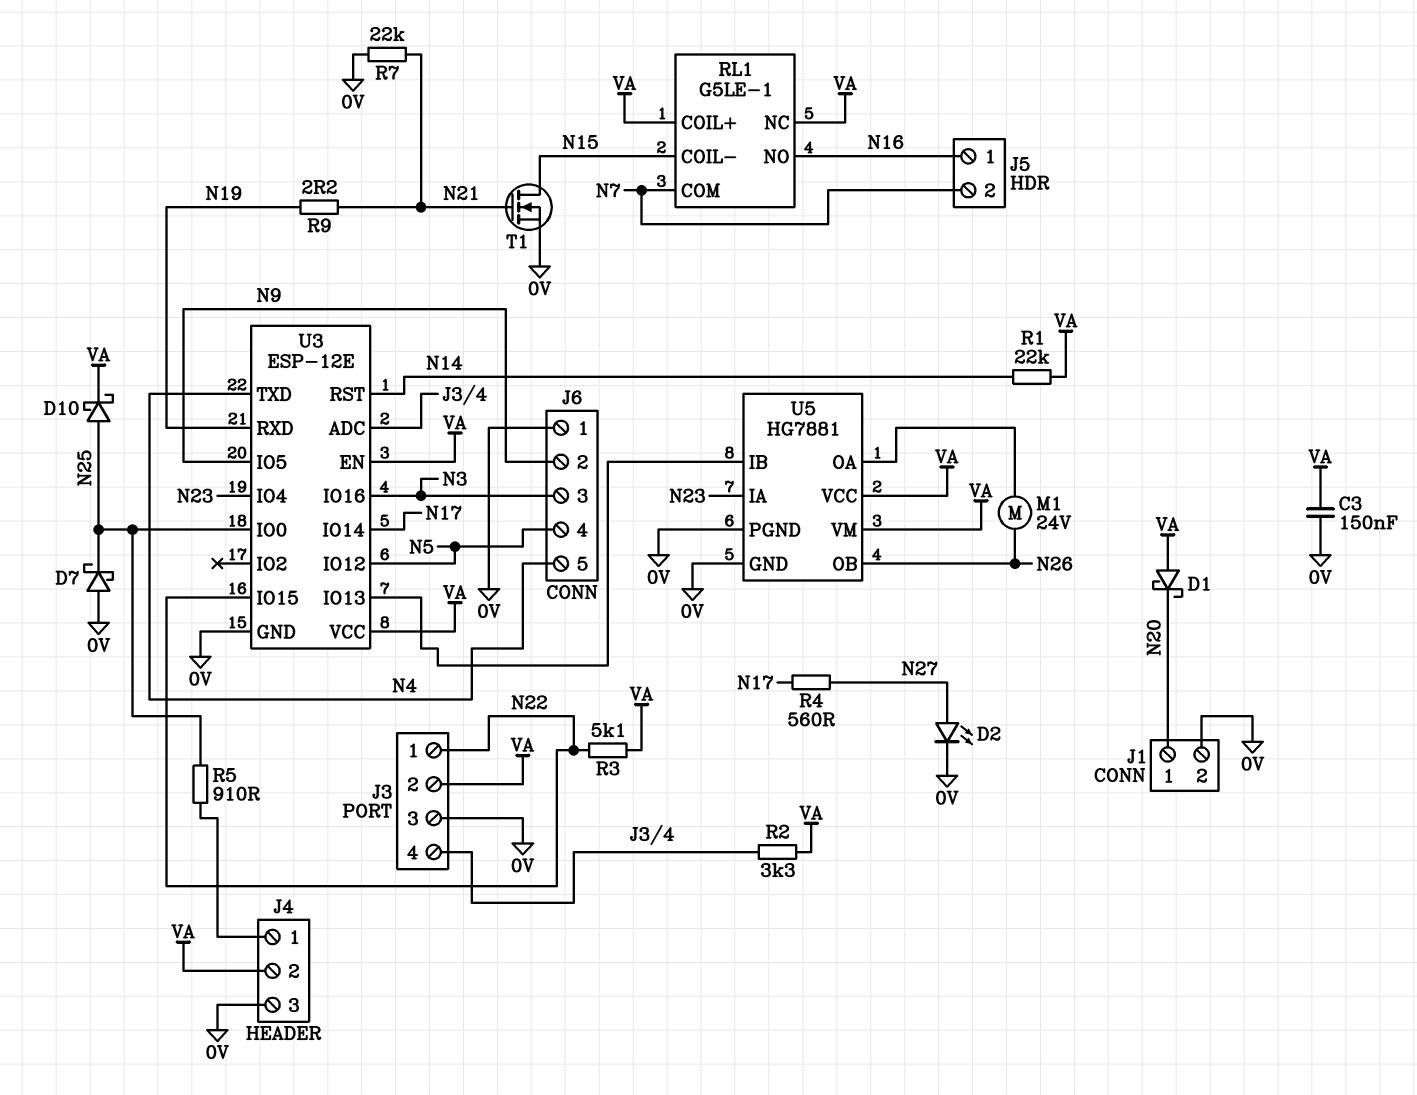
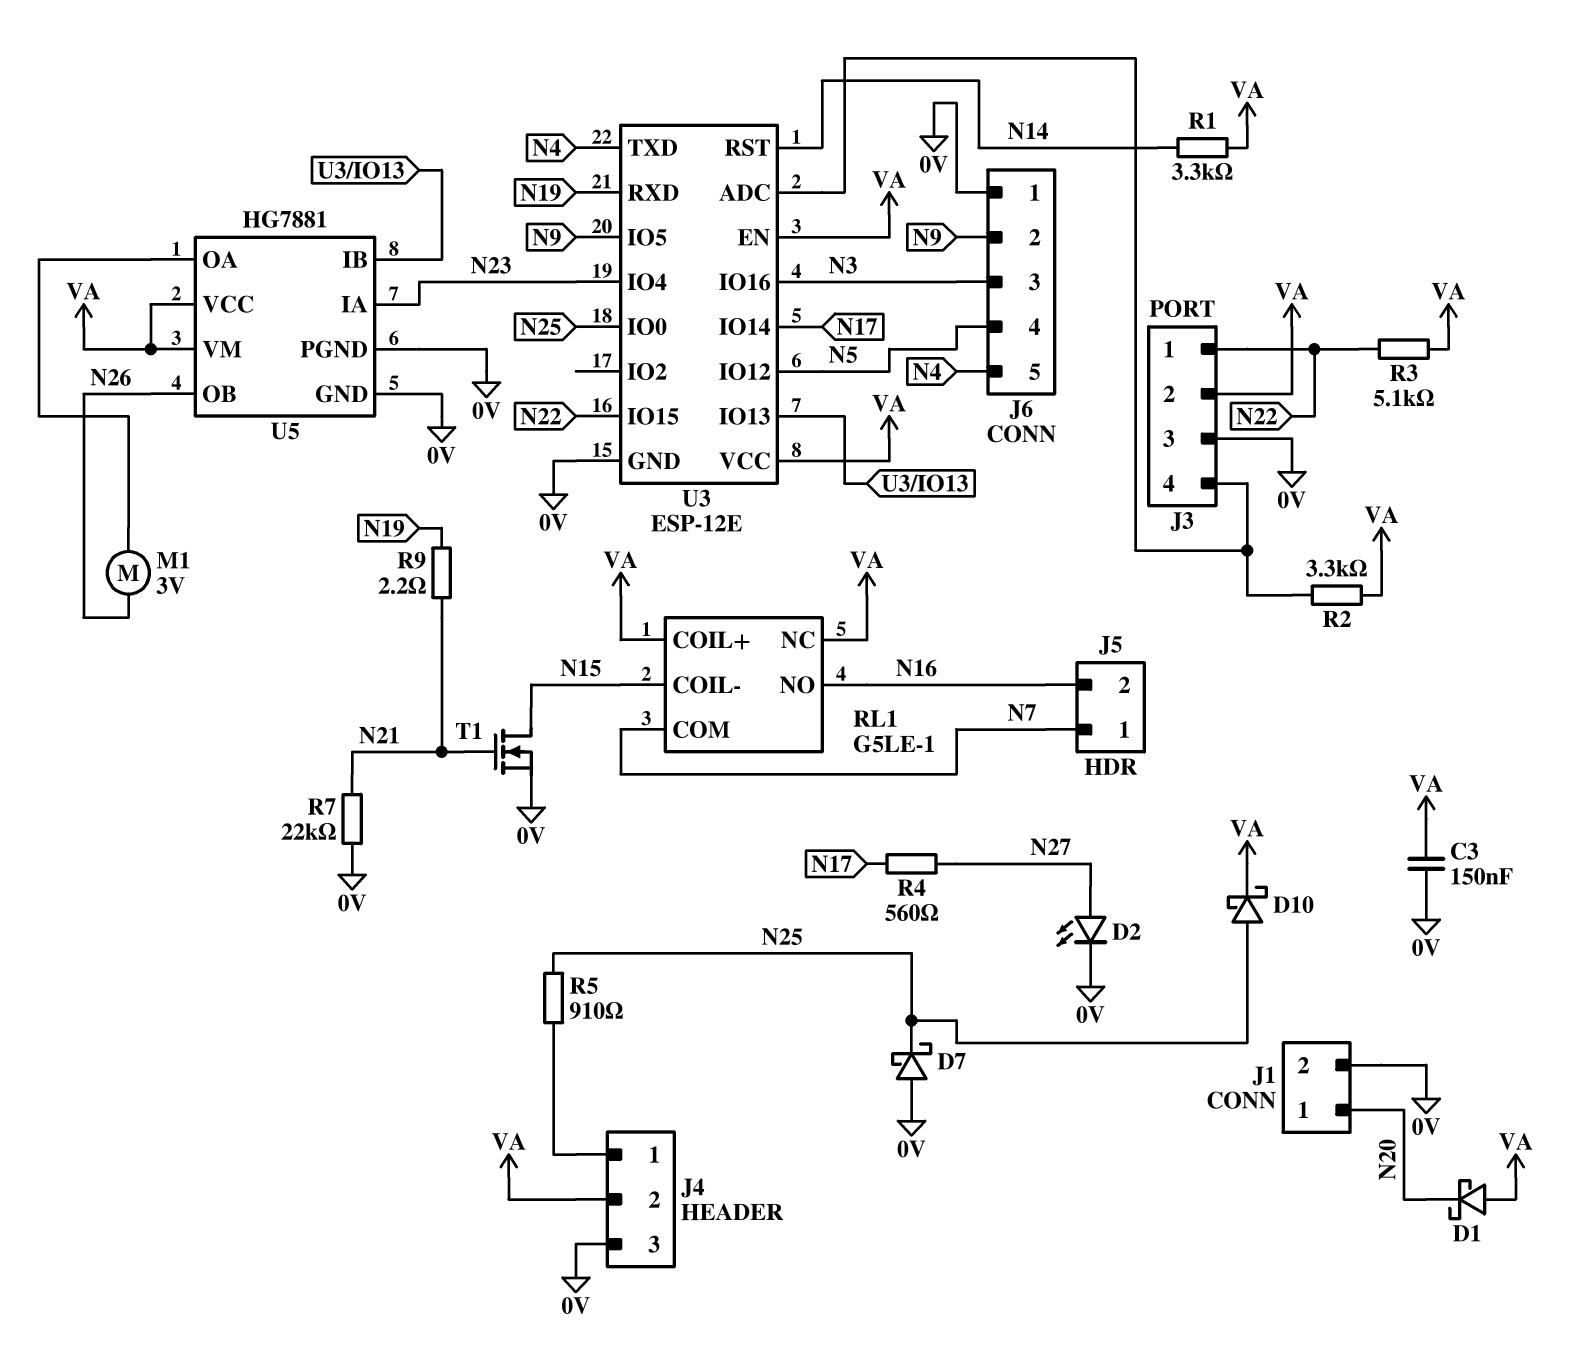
J5 pin 1: N16 -> N7
J5 pin 2: N7 -> N16
M1: motor 24V (N26, U5/OA) -> motor 3V (N26, U5/OA)
R1: 22k (N14, VA) -> 3.3k (N14, VA)

